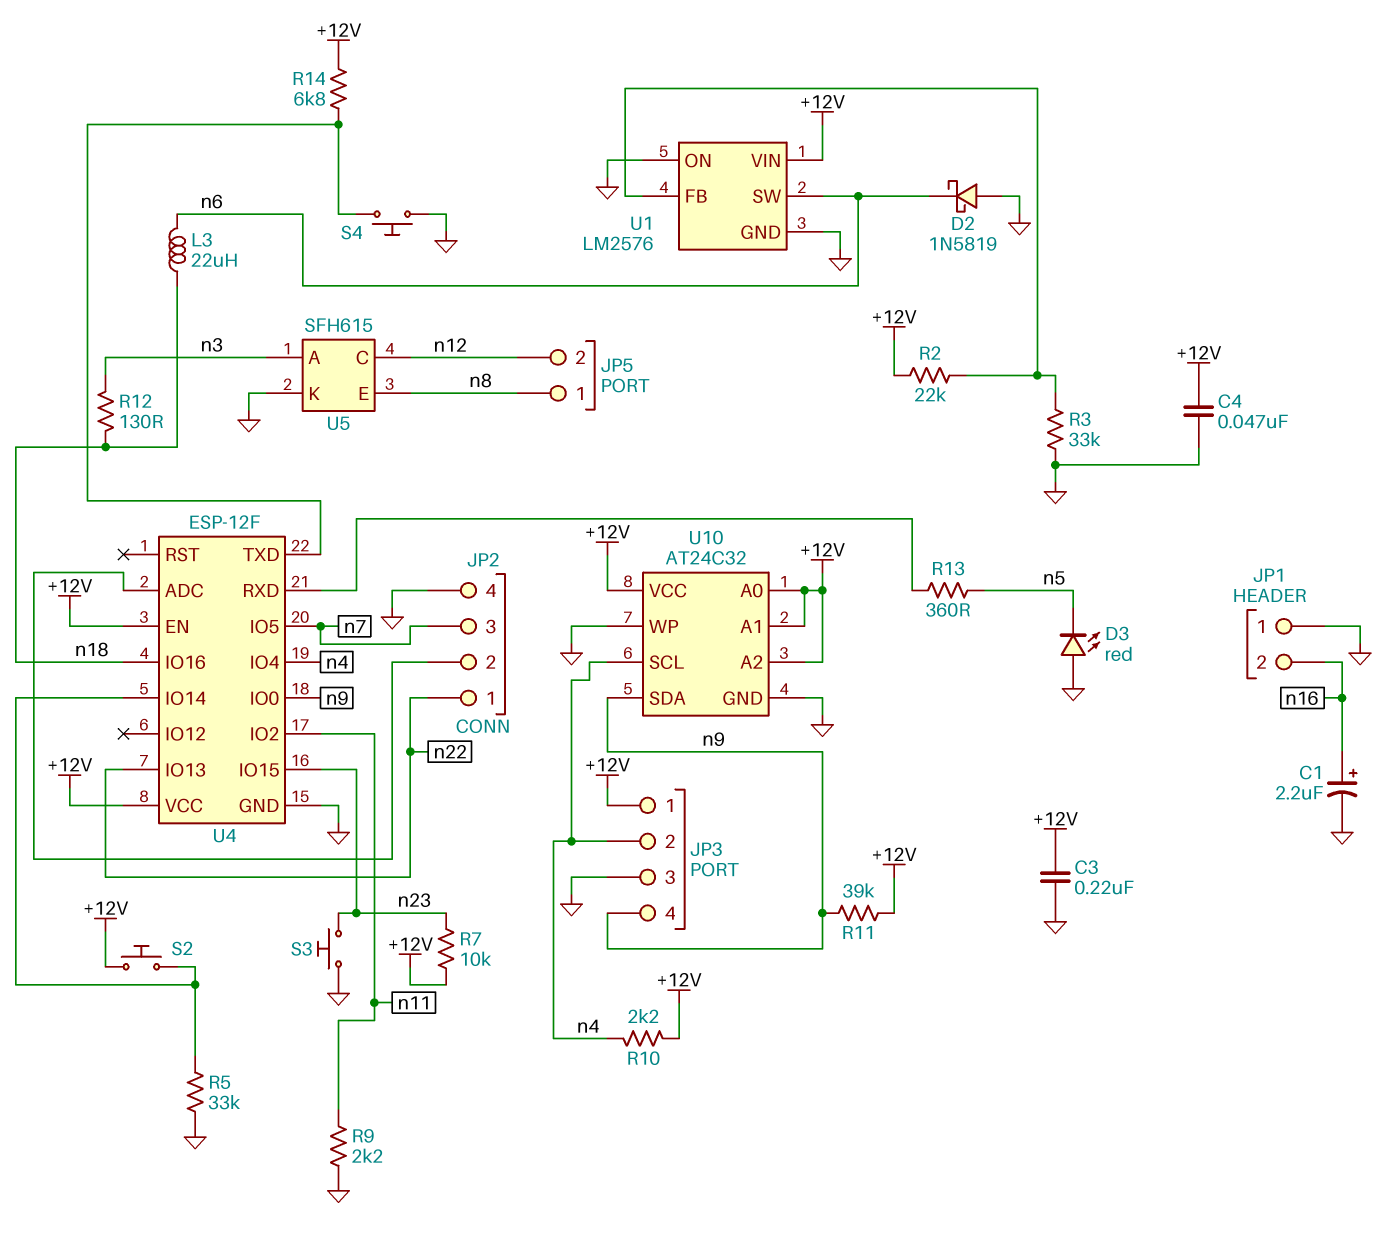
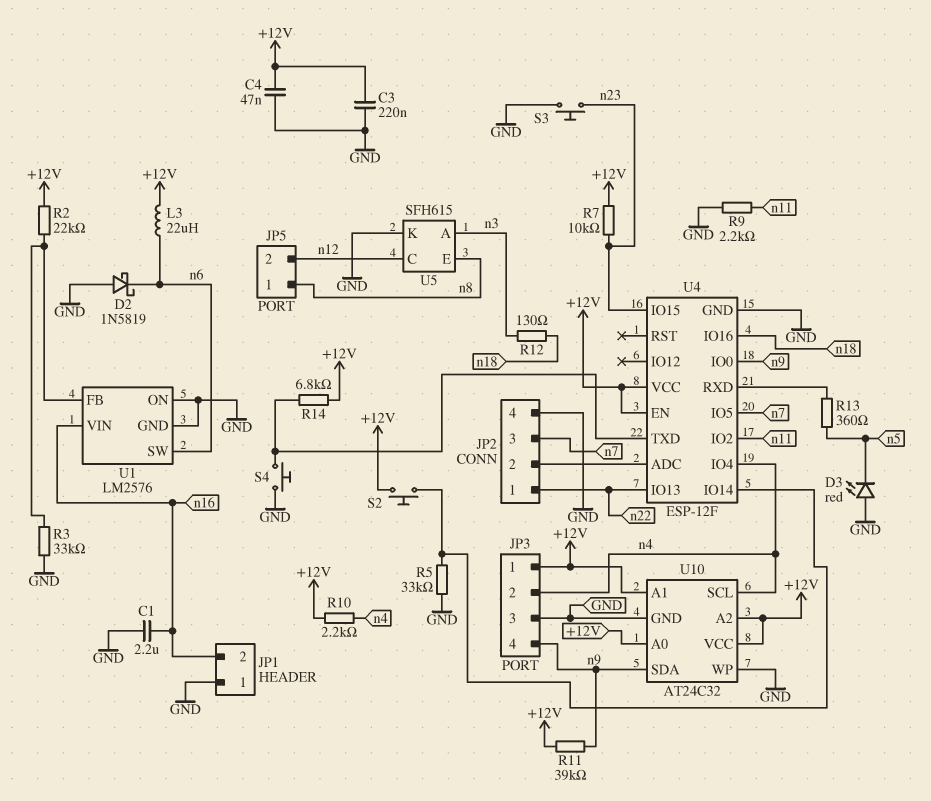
C1: 2.2uF (plus n16, minus GND) -> 2.2uF (GND, n16)
L3: 22uH (n6, n18) -> 22uH (+12V, n6)
U1 pin VIN: +12V -> n16

